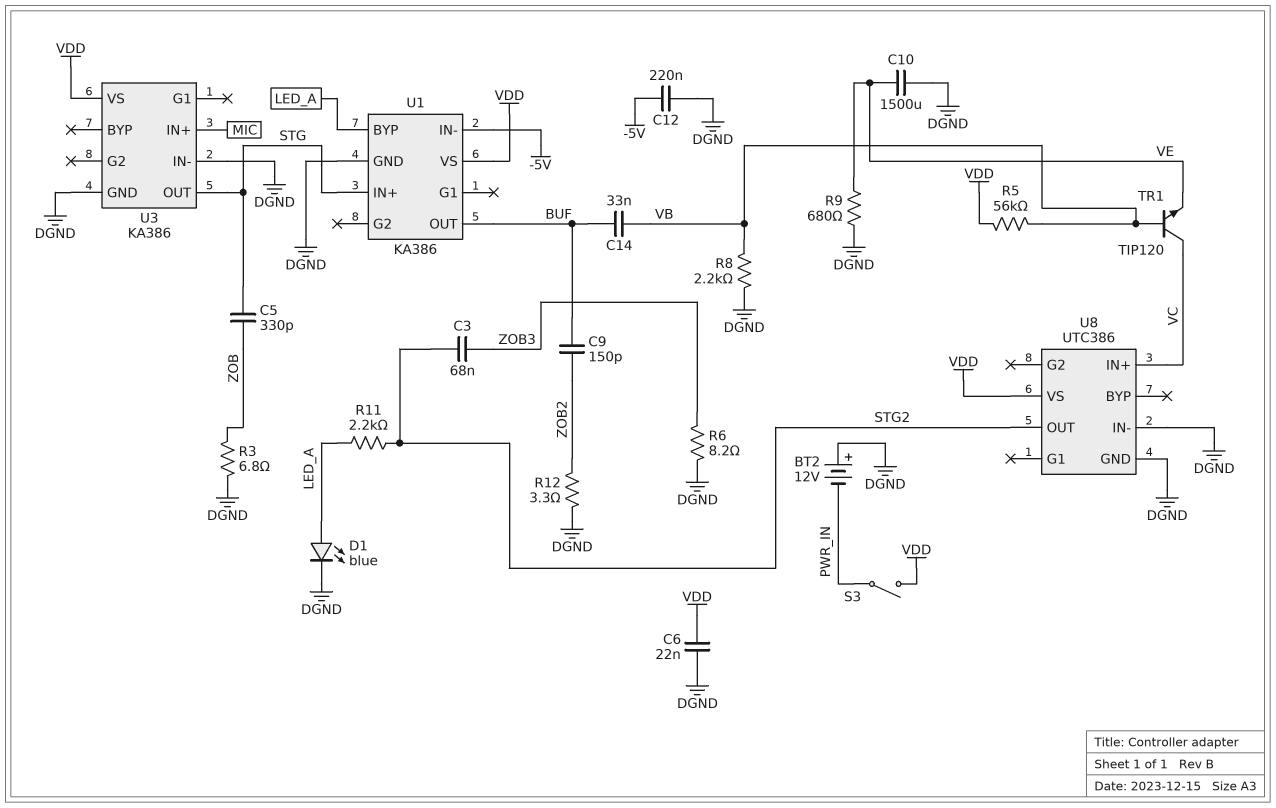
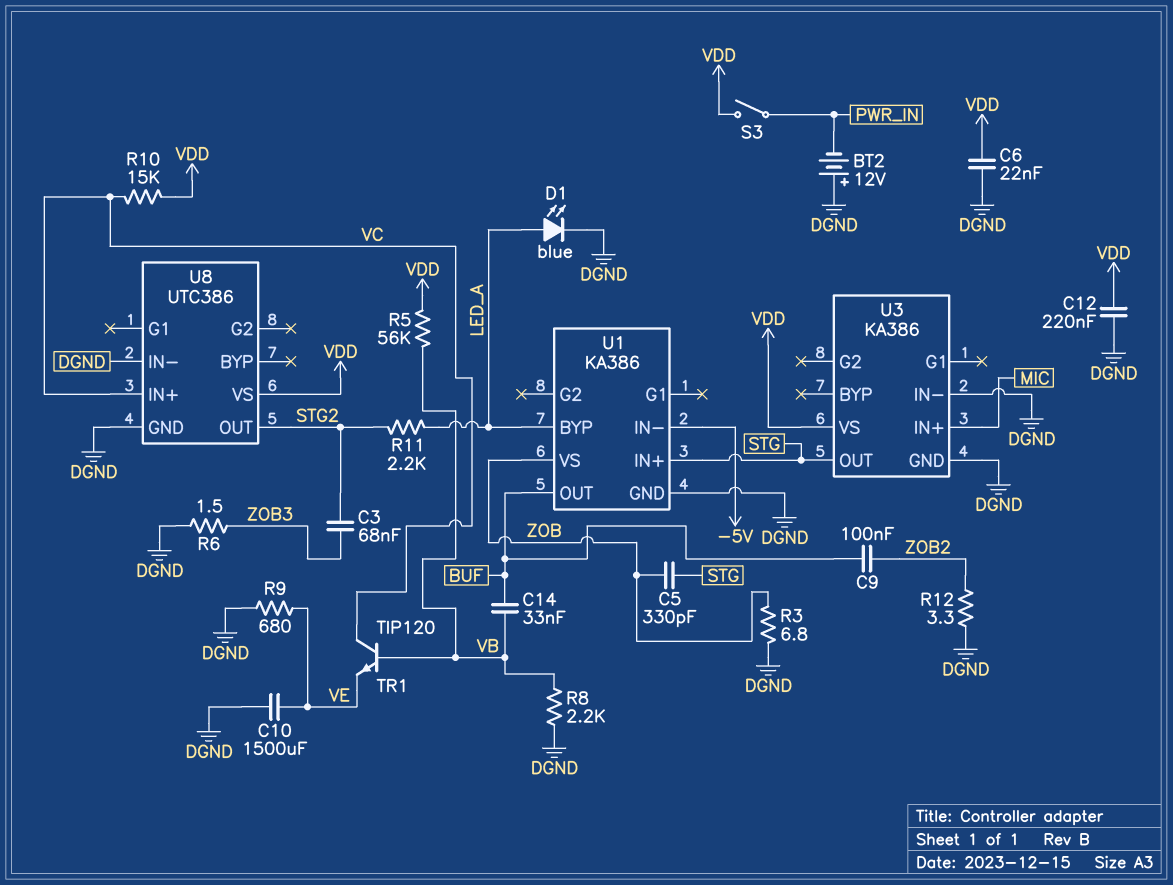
C9: 150pF (BUF, ZOB2) -> 100nF (BUF, ZOB2)
C12: 220nF (-5V, DGND) -> 220nF (DGND, VDD)
R6: 8.2 (DGND, ZOB3) -> 1.5 (DGND, ZOB3)
R10: none -> 15k (VC, VDD)
U1 pin VS: VDD -> ZOB

